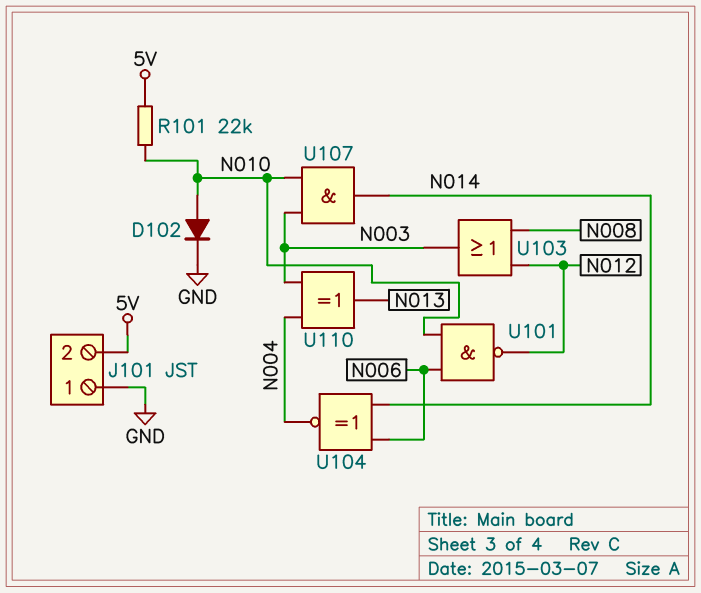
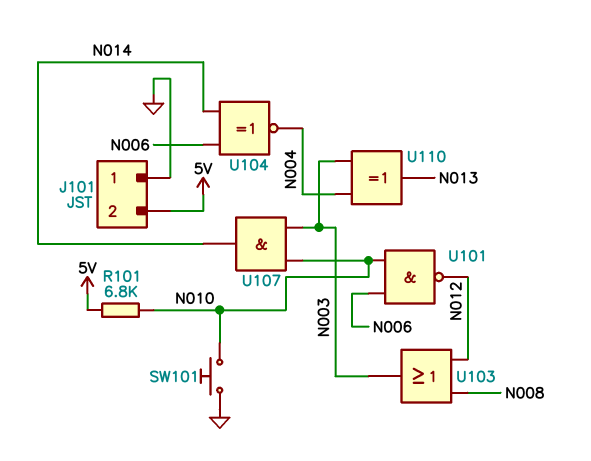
D102: diode (A N010, K GND) -> none
R101: 22k (5V, N010) -> 6.8k (5V, N010)
SW101: none -> button (GND, N010)

